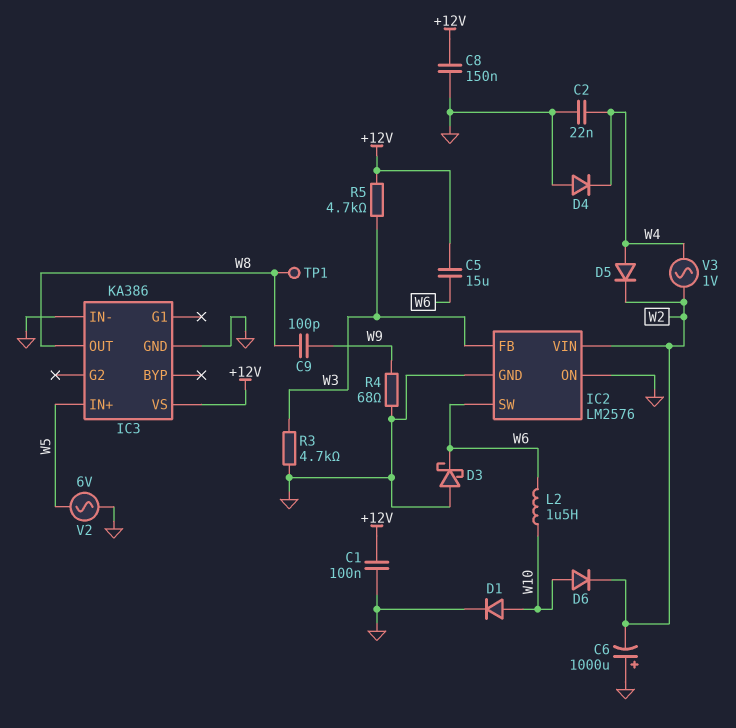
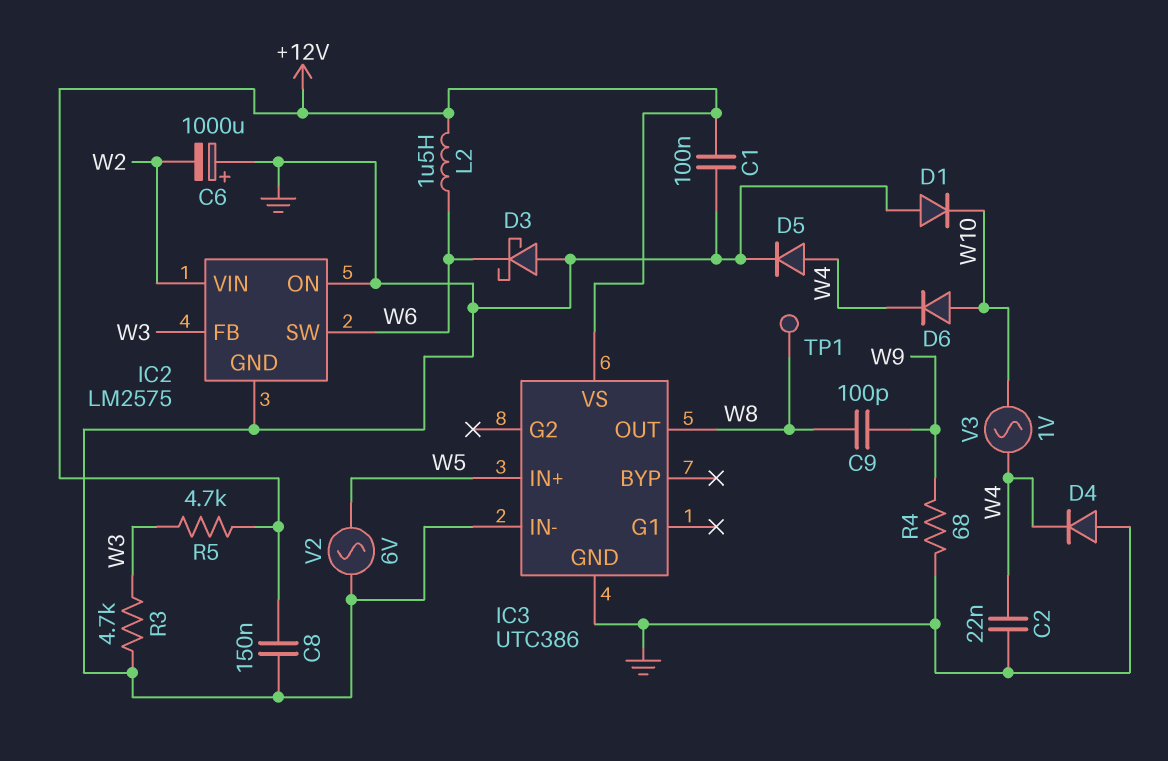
C5: 15uF (+12V, W6) -> none
D1: diode (A W10, K GND) -> diode (A GND, K W10)
D5: diode (A W4, K W2) -> diode (A W4, K GND)
D6: diode (A W10, K W2) -> diode (A W10, K W4)
IC2: LM2576 -> LM2575
IC3: KA386 -> UTC386
L2: 1.5uH (W6, W10) -> 1.5uH (+12V, W6)
V3: AC 1V (W2, W4) -> AC 1V (W4, W10)

